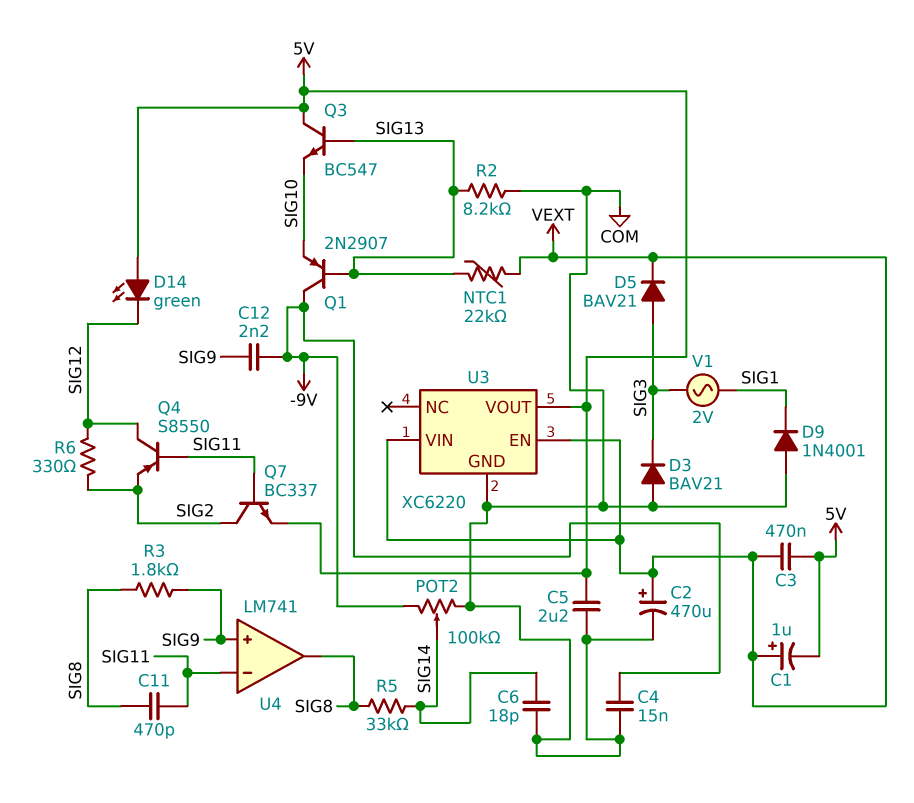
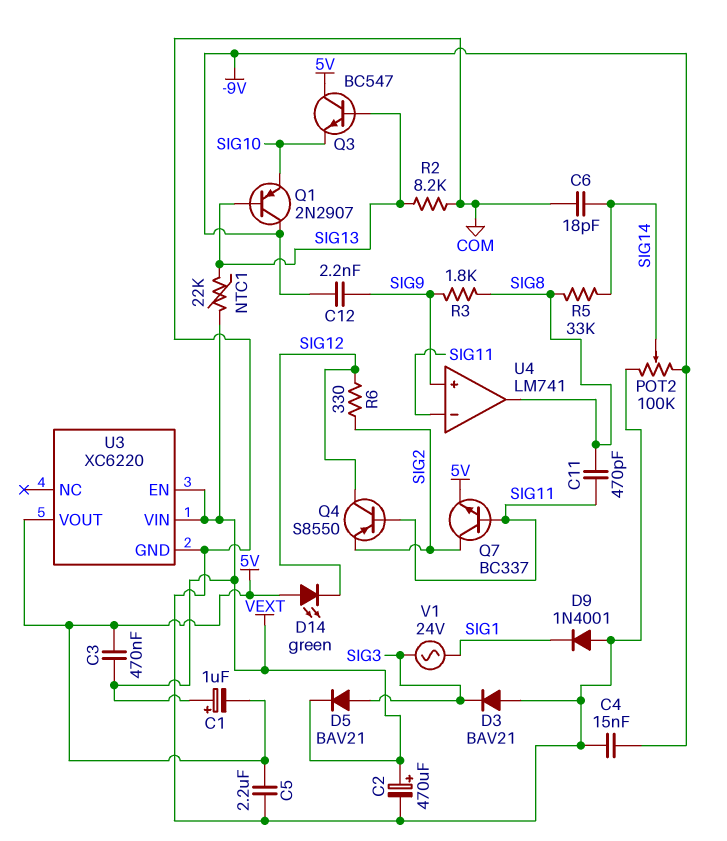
V1: AC 2V (SIG1, SIG3) -> AC 24V (SIG1, SIG3)

